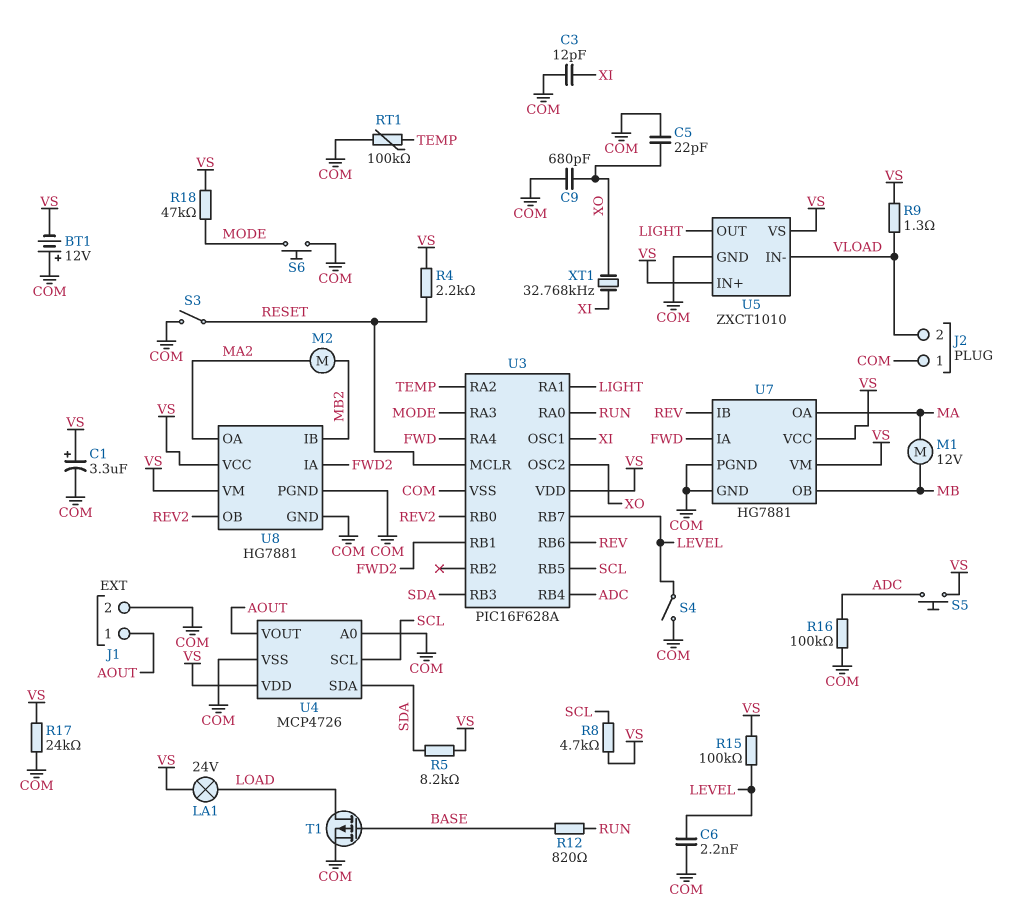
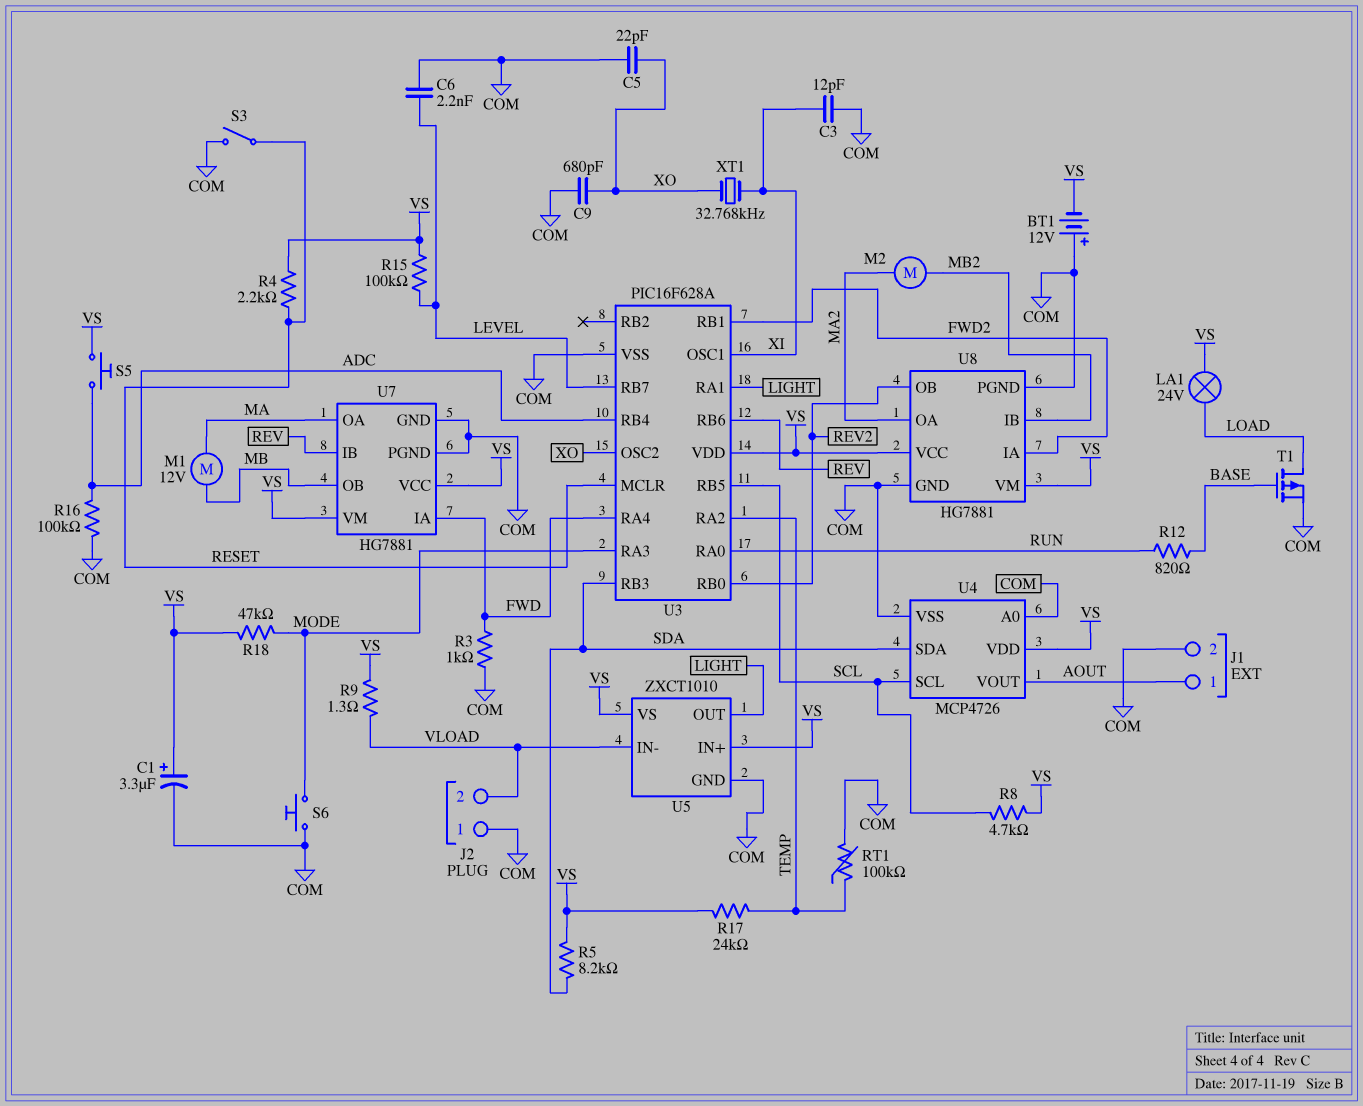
R3: none -> 1k (COM, FWD)
R17: 24k (COM, VS) -> 24k (TEMP, VS)
S4: switch (COM, LEVEL) -> none

